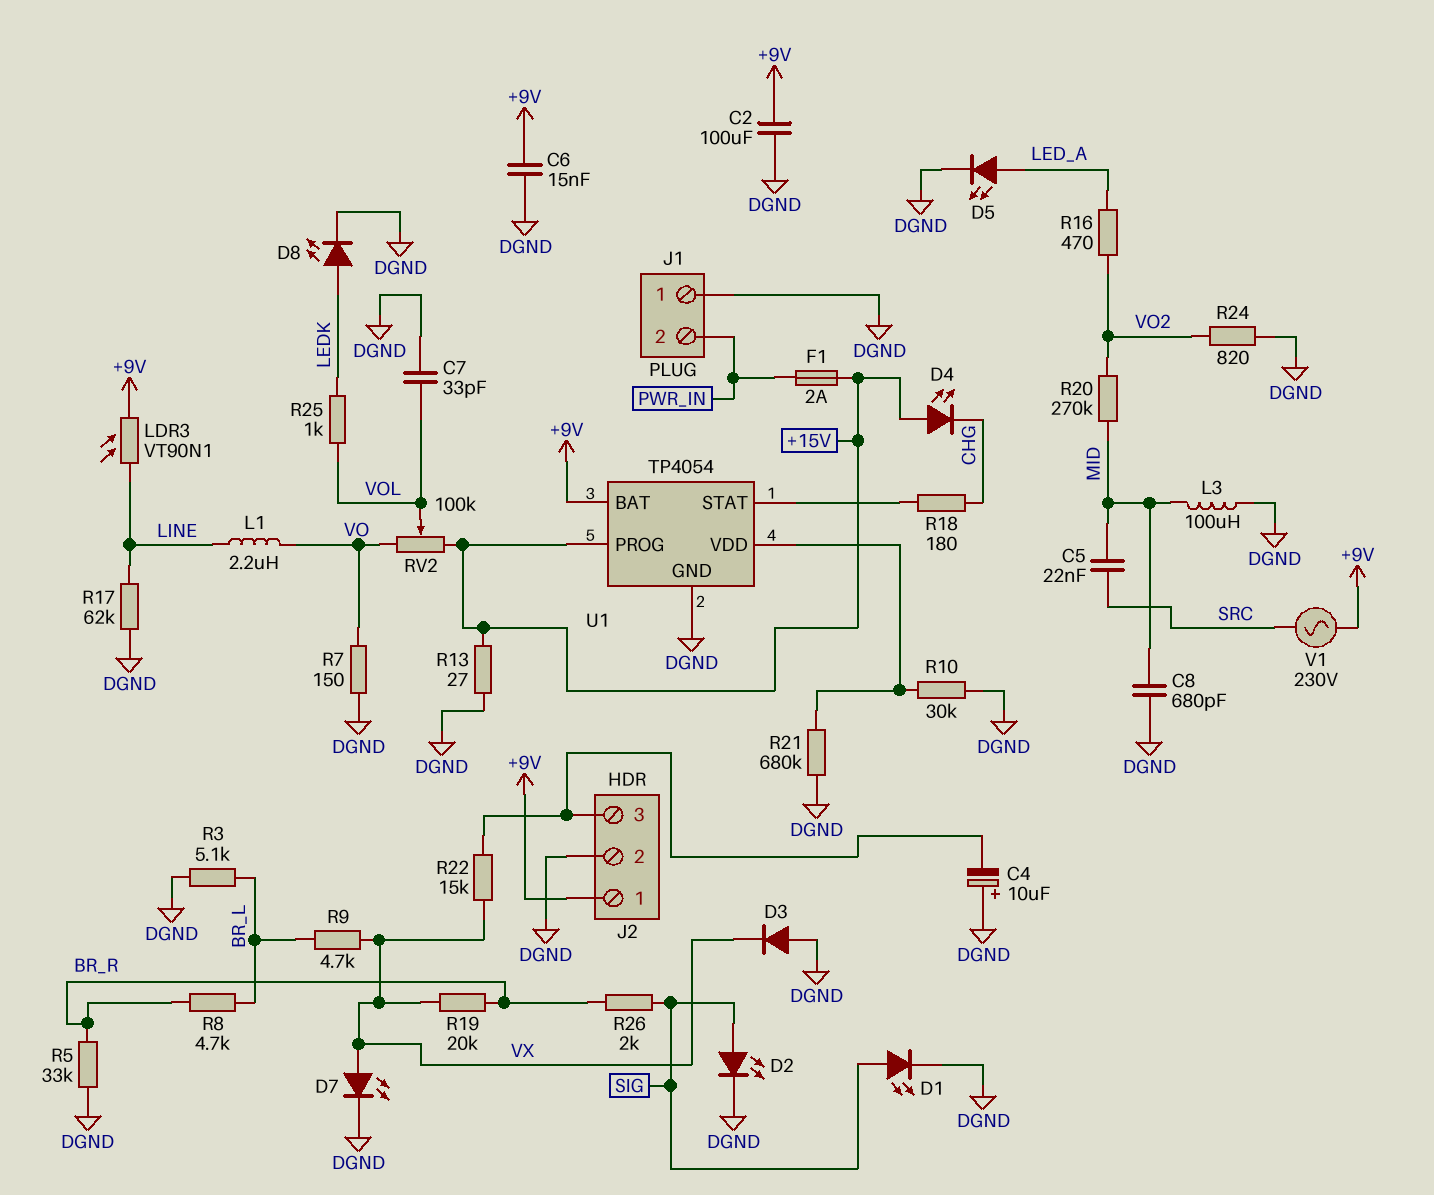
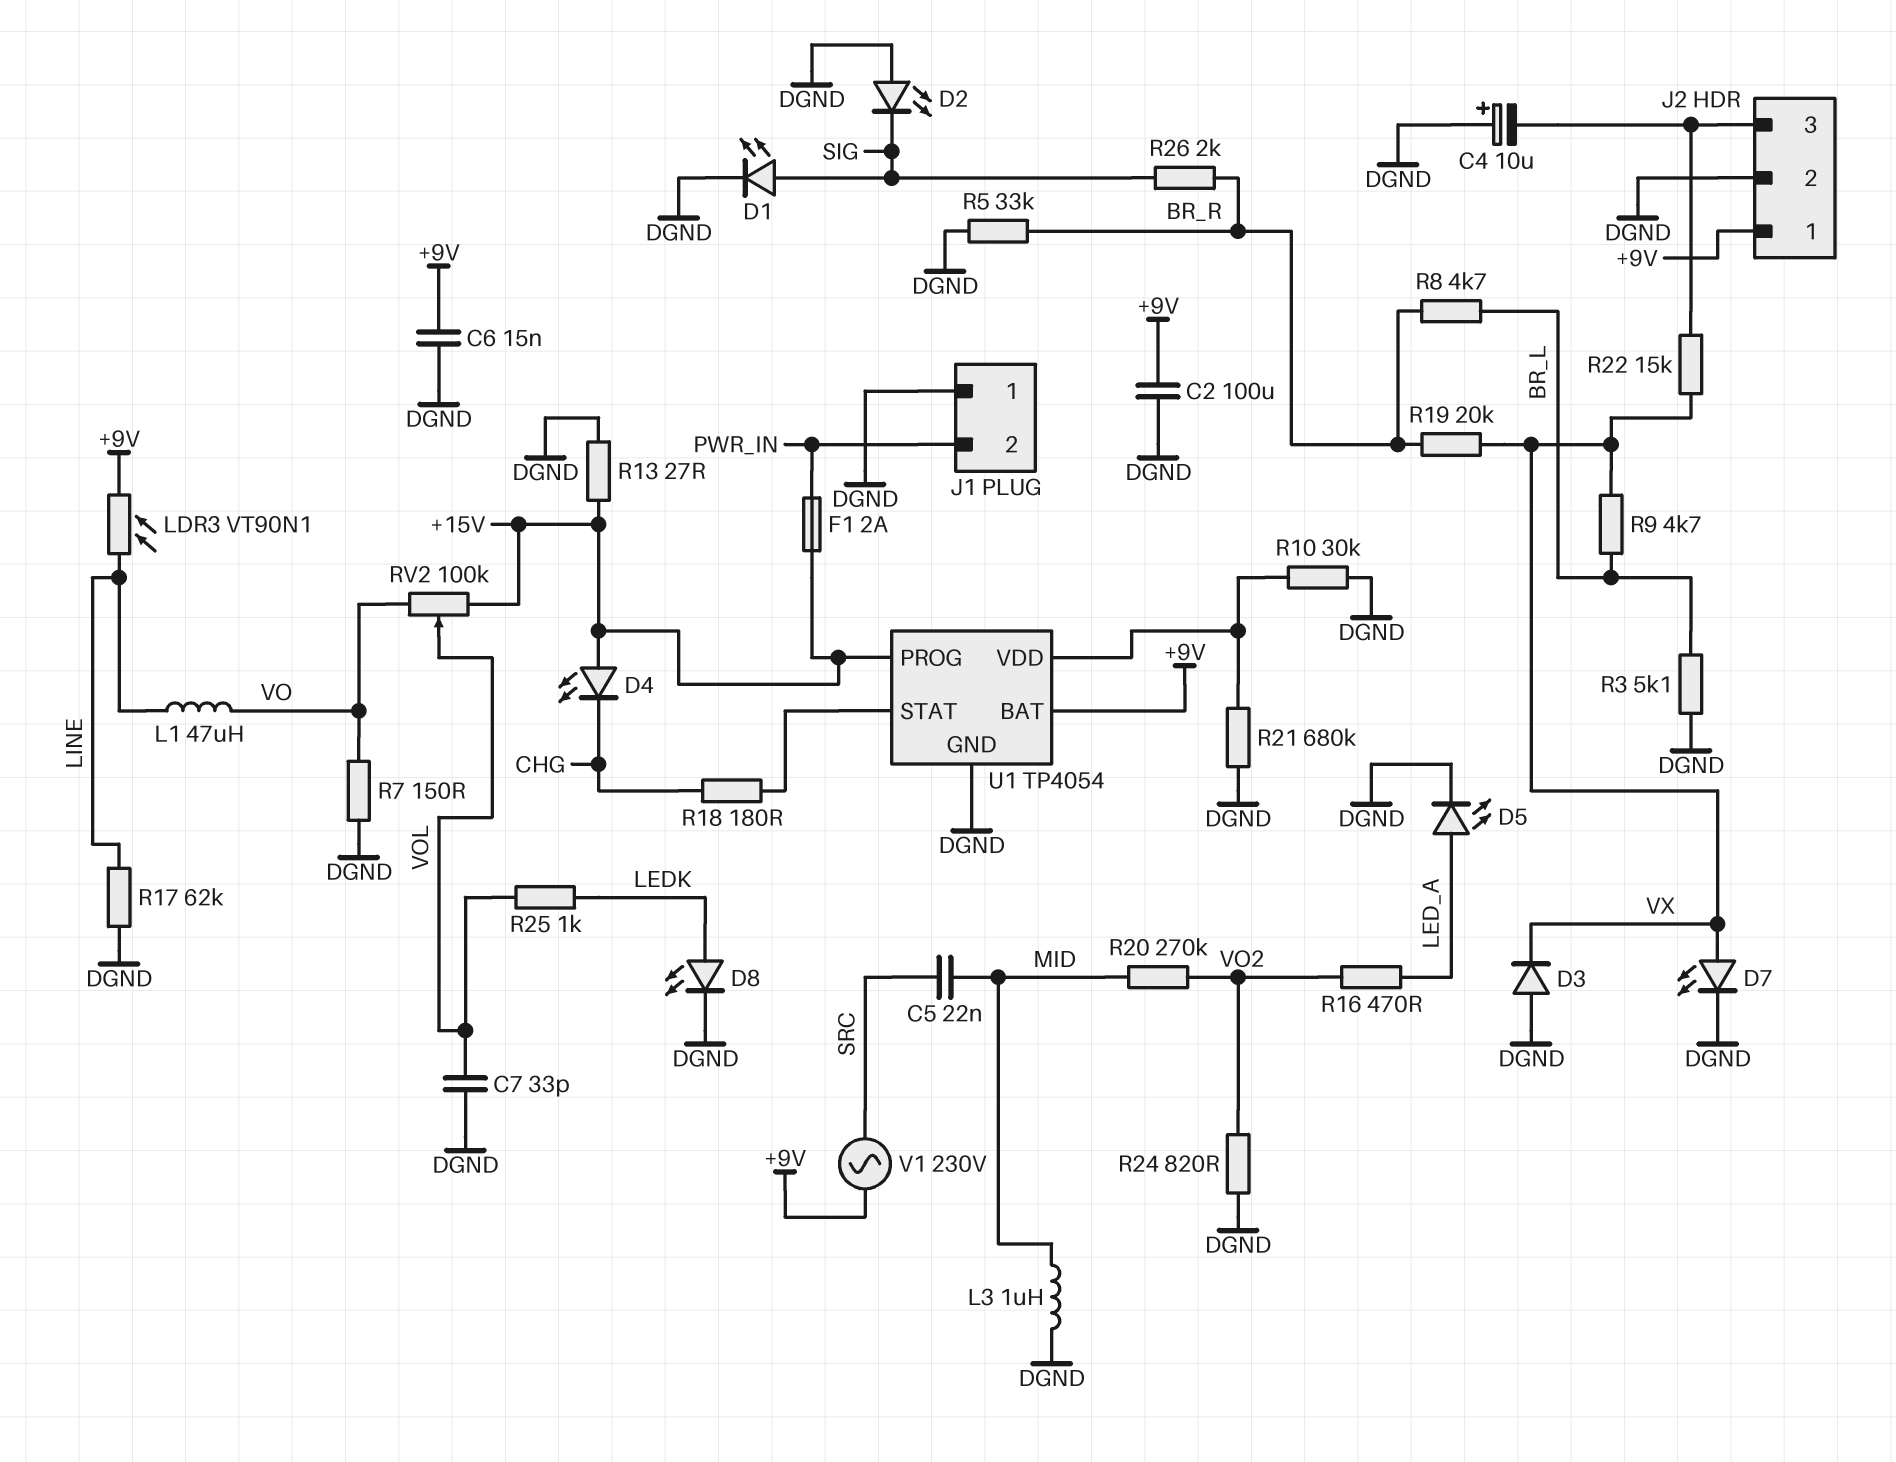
C8: 680pF (DGND, MID) -> none
D2: LED (A SIG, K DGND) -> LED (A DGND, K SIG)
L1: 2.2uH (LINE, VO) -> 47uH (LINE, VO)
L3: 100uH (DGND, MID) -> 1uH (DGND, MID)

